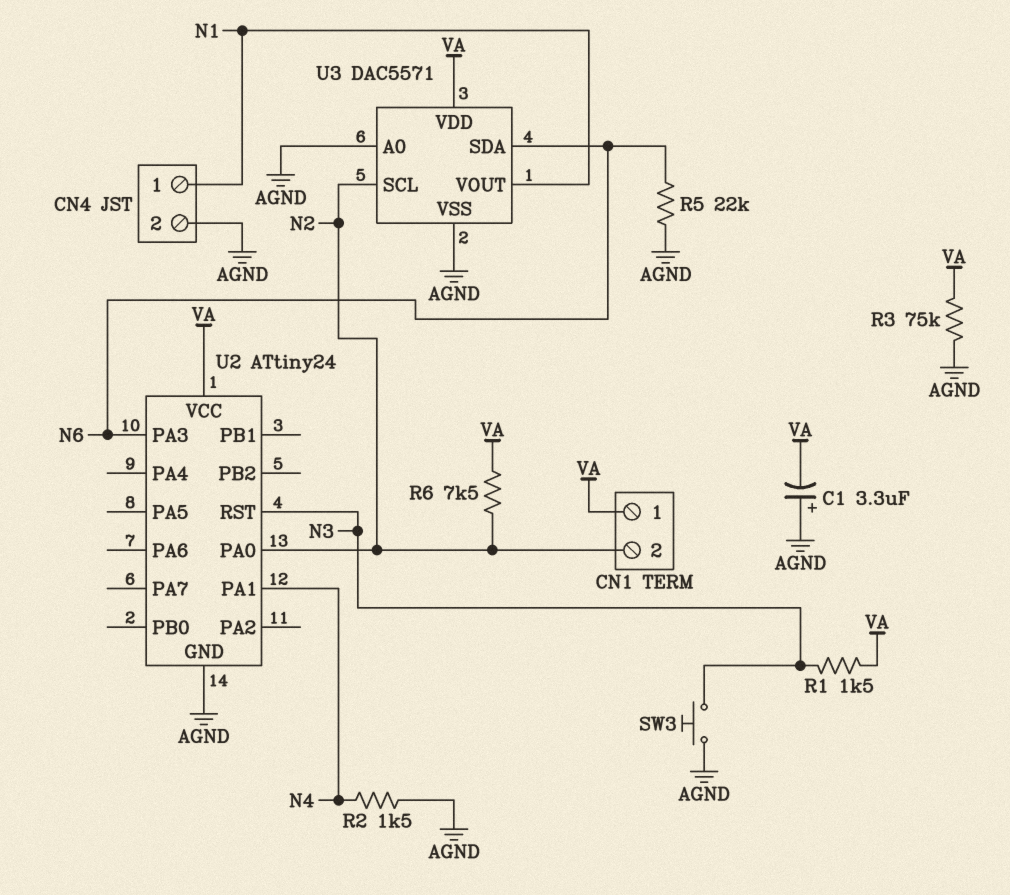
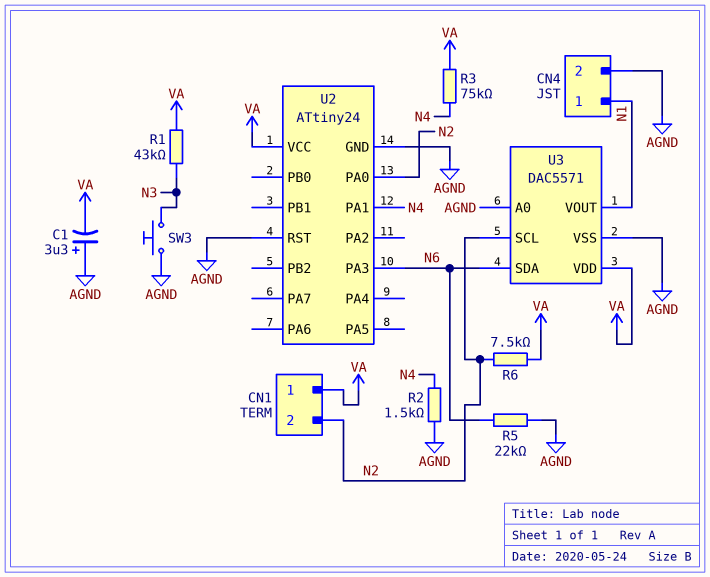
R1: 1.5k (N3, VA) -> 43k (N3, VA)
R3: 75k (AGND, VA) -> 75k (N4, VA)
U2 pin RST: N3 -> AGND

